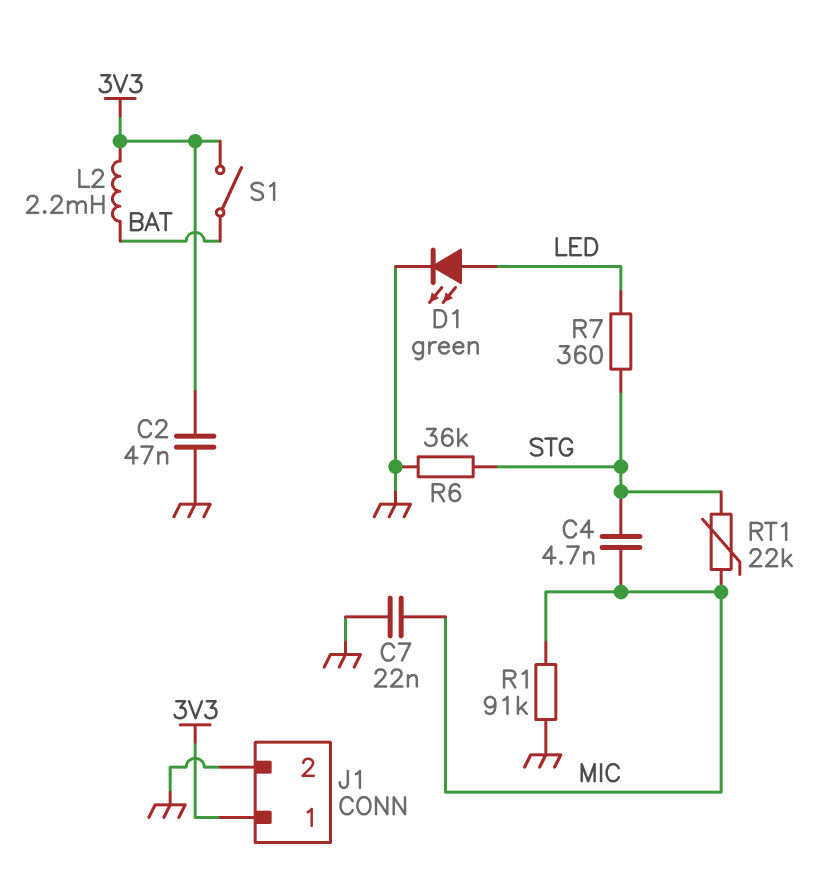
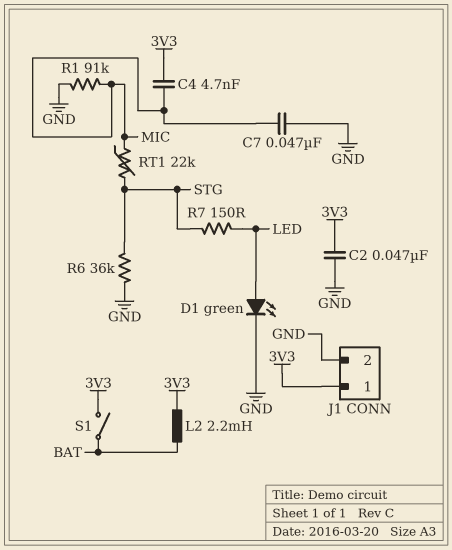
C4: 4.7nF (MIC, STG) -> 4.7nF (3V3, MIC)
C7: 22nF (GND, MIC) -> 47nF (GND, MIC)
R7: 360 (LED, STG) -> 150 (LED, STG)

